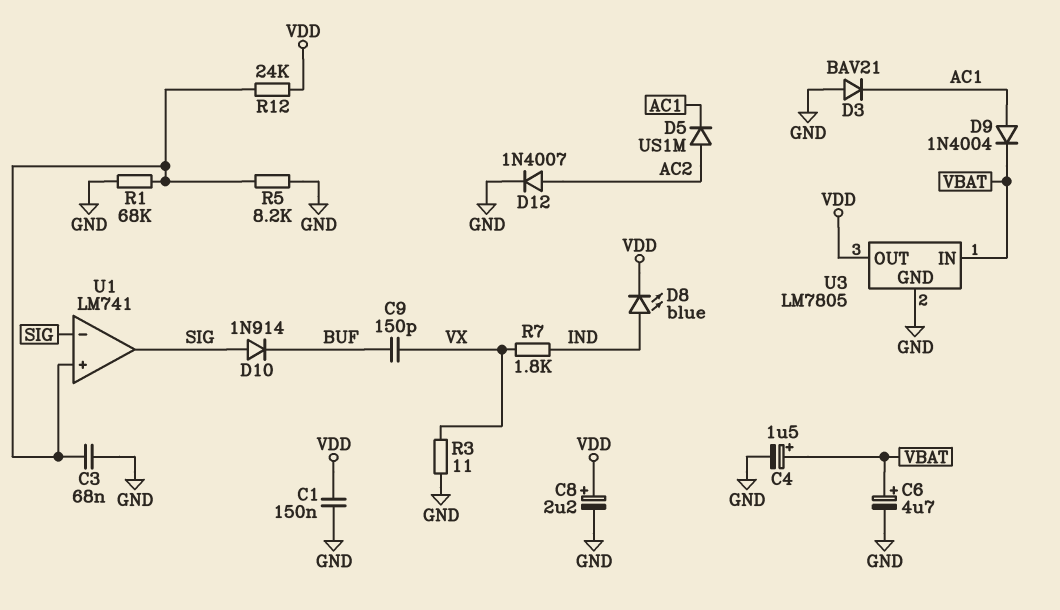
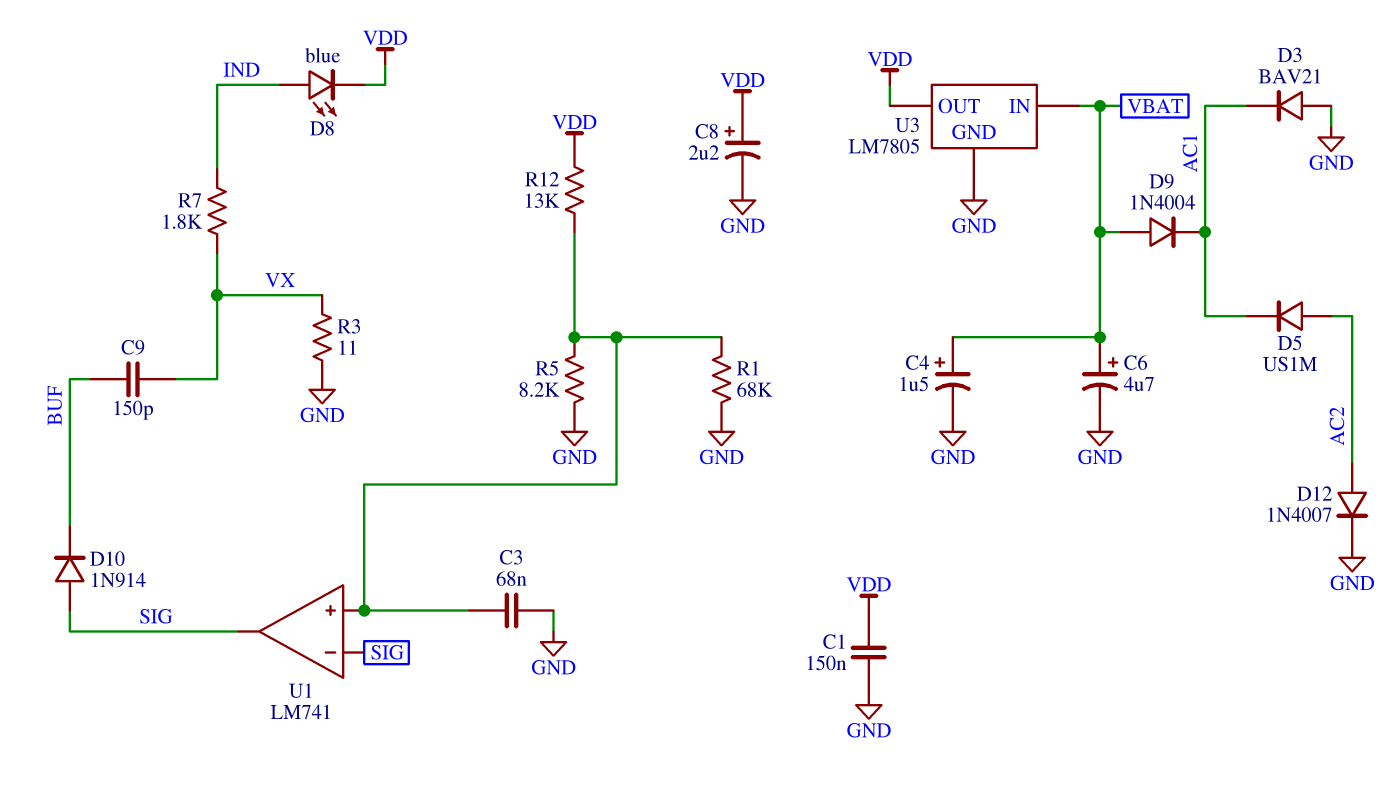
D9: diode 1N4004 (A AC1, K VBAT) -> diode 1N4004 (A VBAT, K AC1)
R12: 24k (U1/in+, VDD) -> 13k (U1/in+, VDD)

